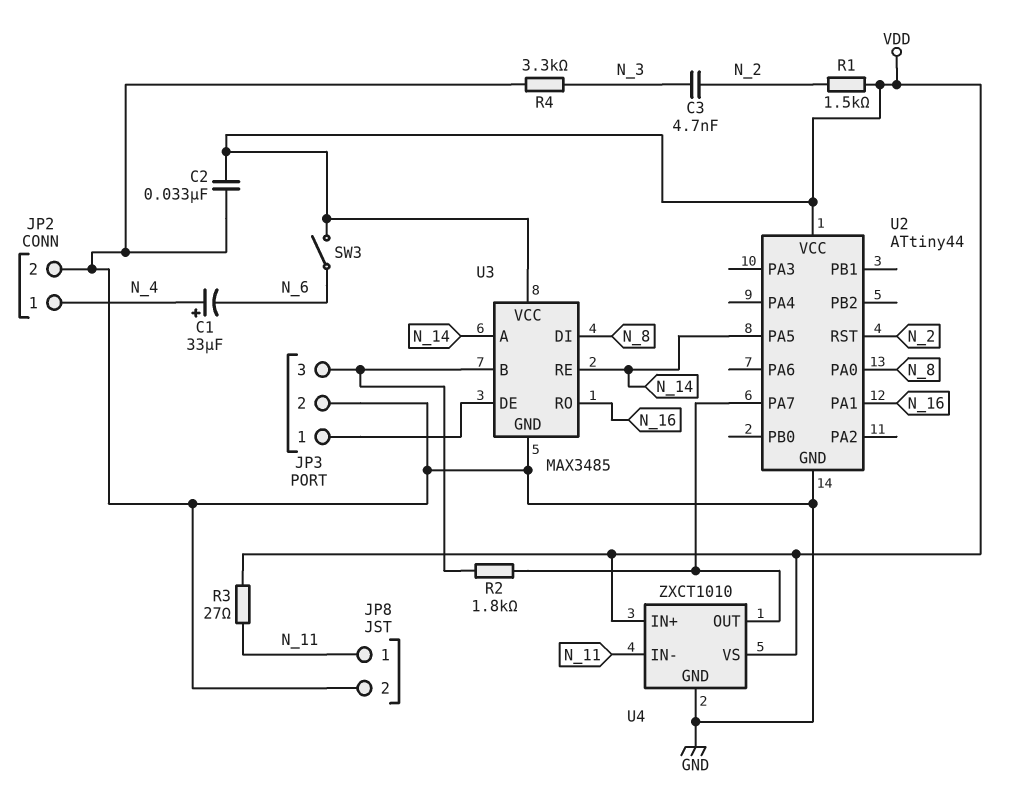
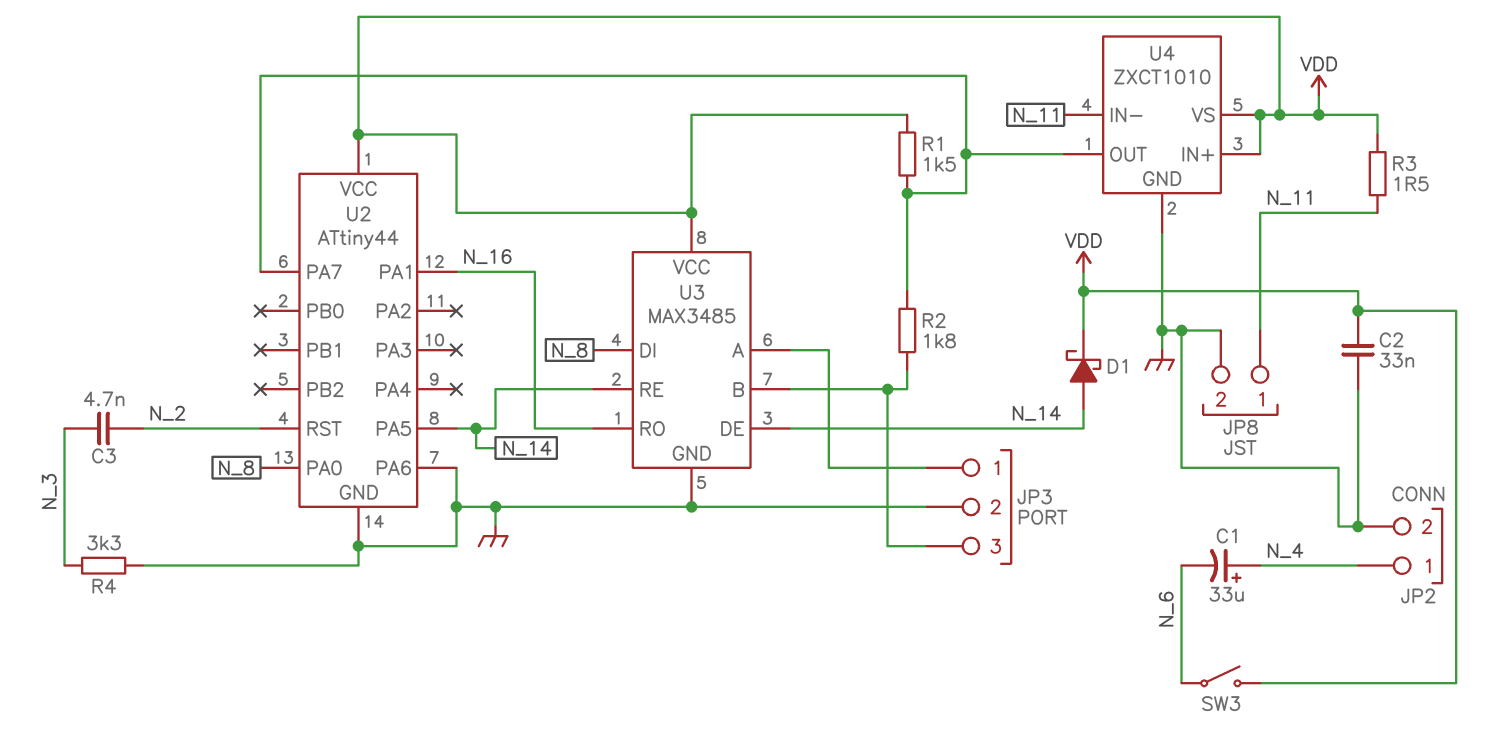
D1: none -> schottky (A N_14, K VDD)
R1: 1.5k (N_2, VDD) -> 1.5k (U2/PA7, VDD)
R3: 27 (N_11, VDD) -> 1.5 (N_11, VDD)
U2 pin PA6: none -> GND
U3 pin A: N_14 -> JP3/1
U3 pin DE: JP3/1 -> N_14

